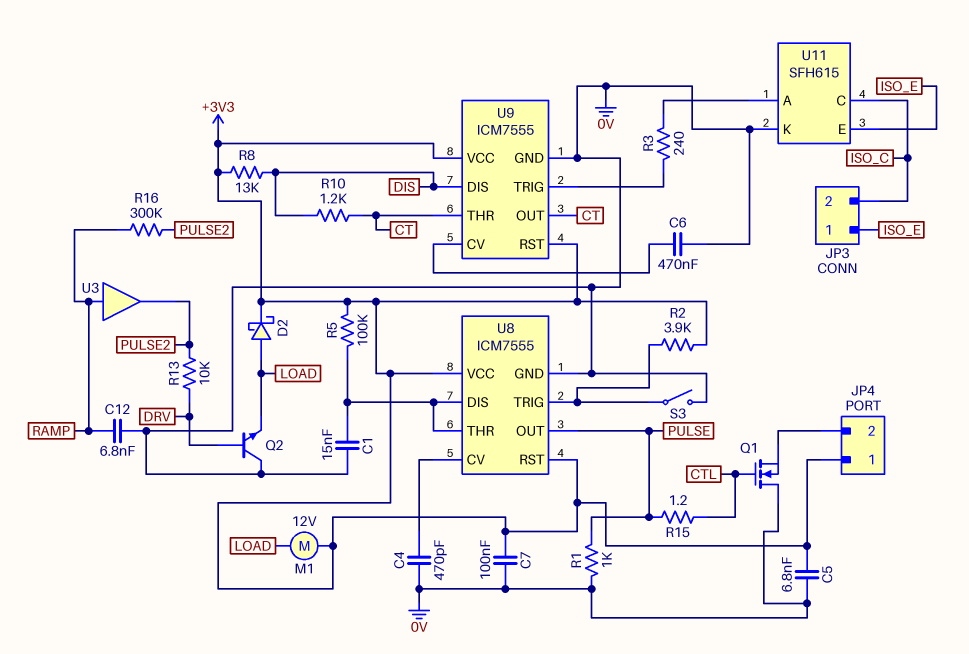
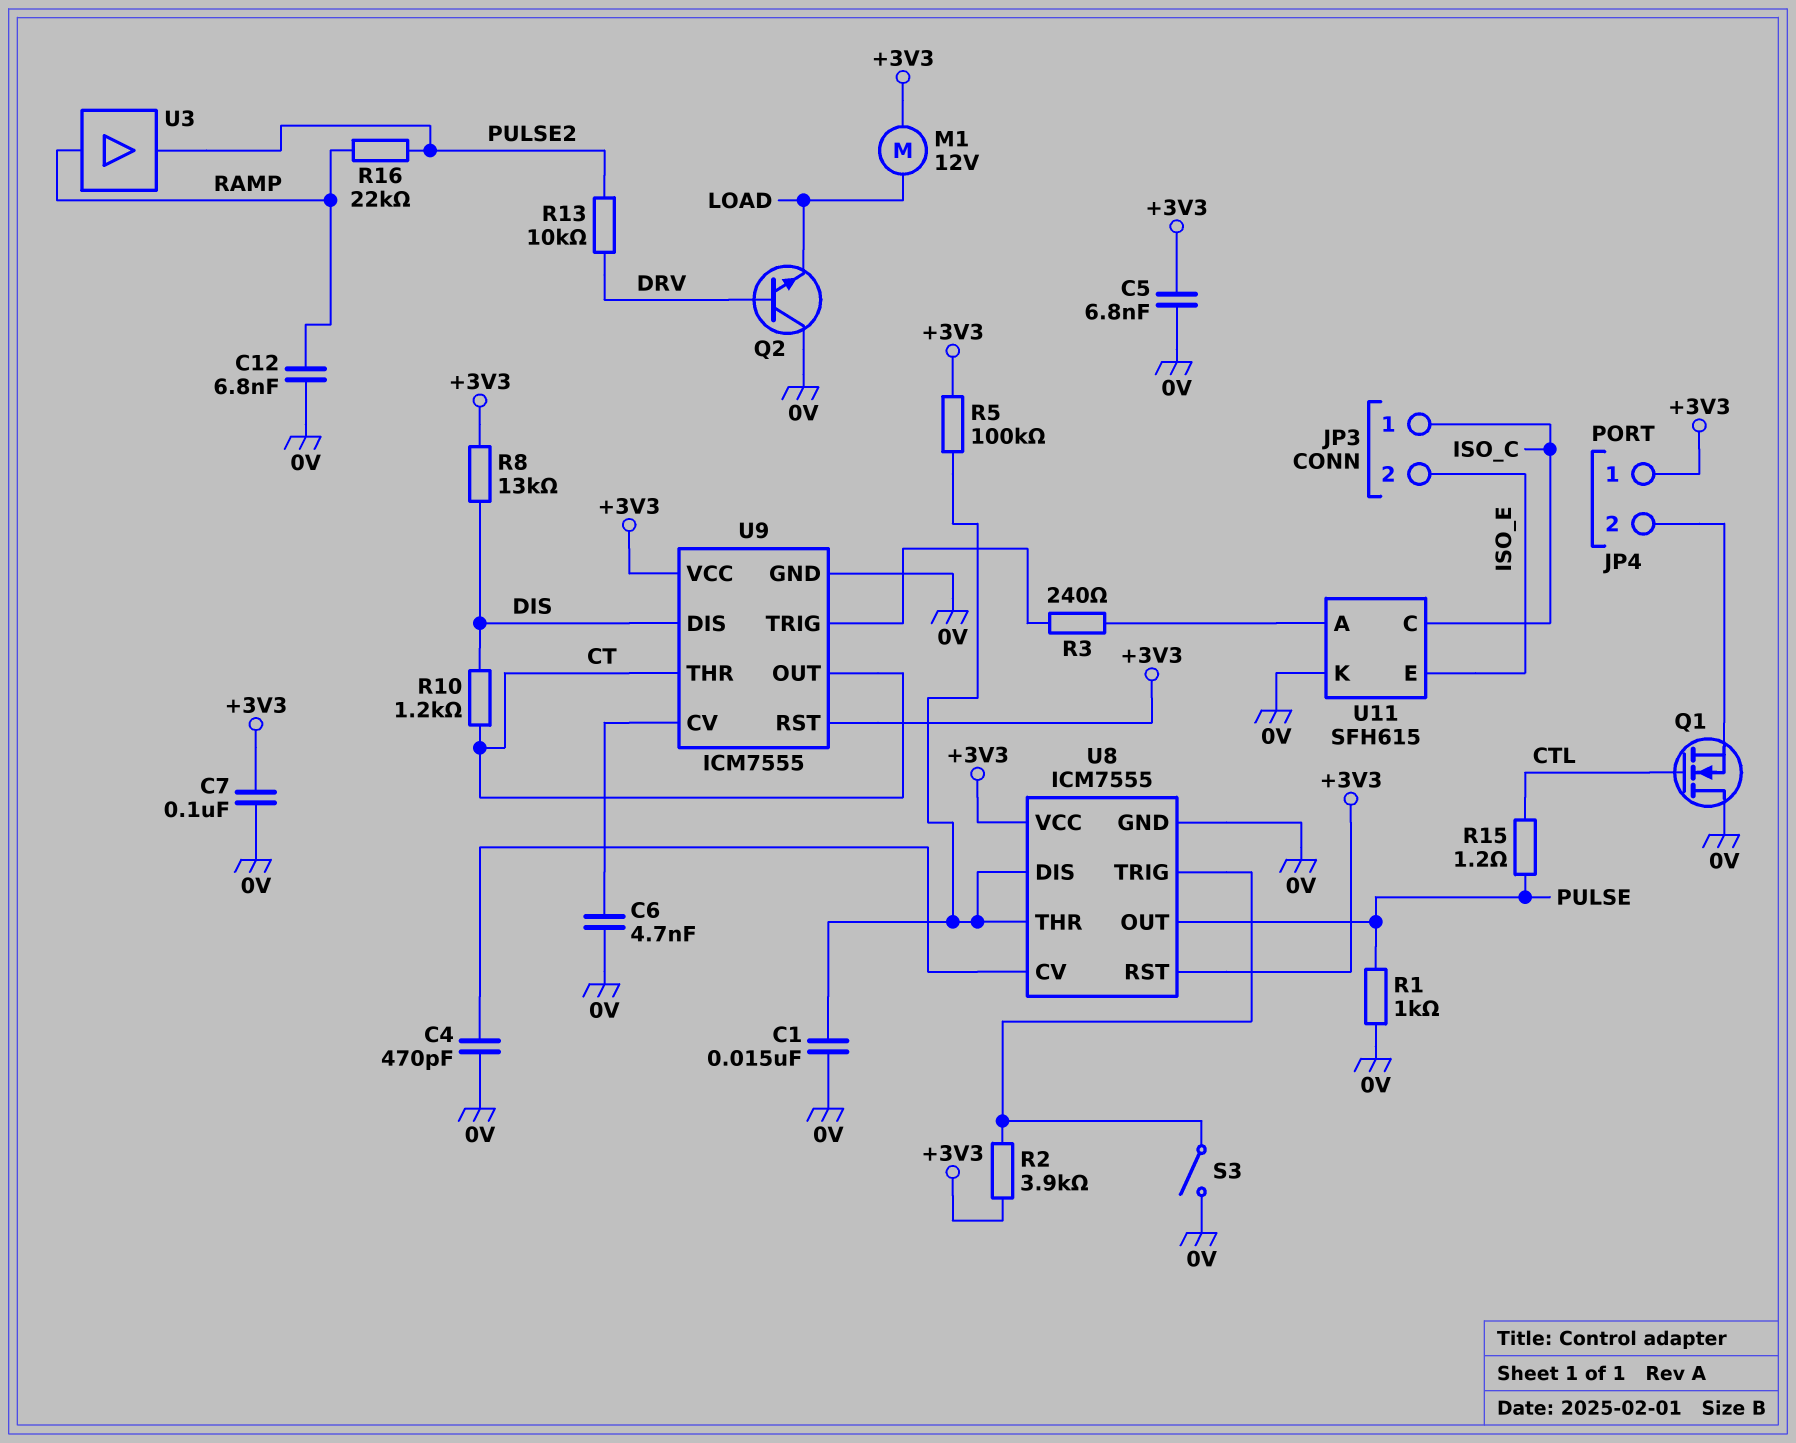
C6: 470nF (0V, U9/CV) -> 4.7nF (0V, U9/CV)
D2: schottky (A LOAD, K +3V3) -> none
JP3 pin 1: ISO_E -> ISO_C
JP3 pin 2: ISO_C -> ISO_E
R16: 300k (PULSE2, RAMP) -> 22k (PULSE2, RAMP)

